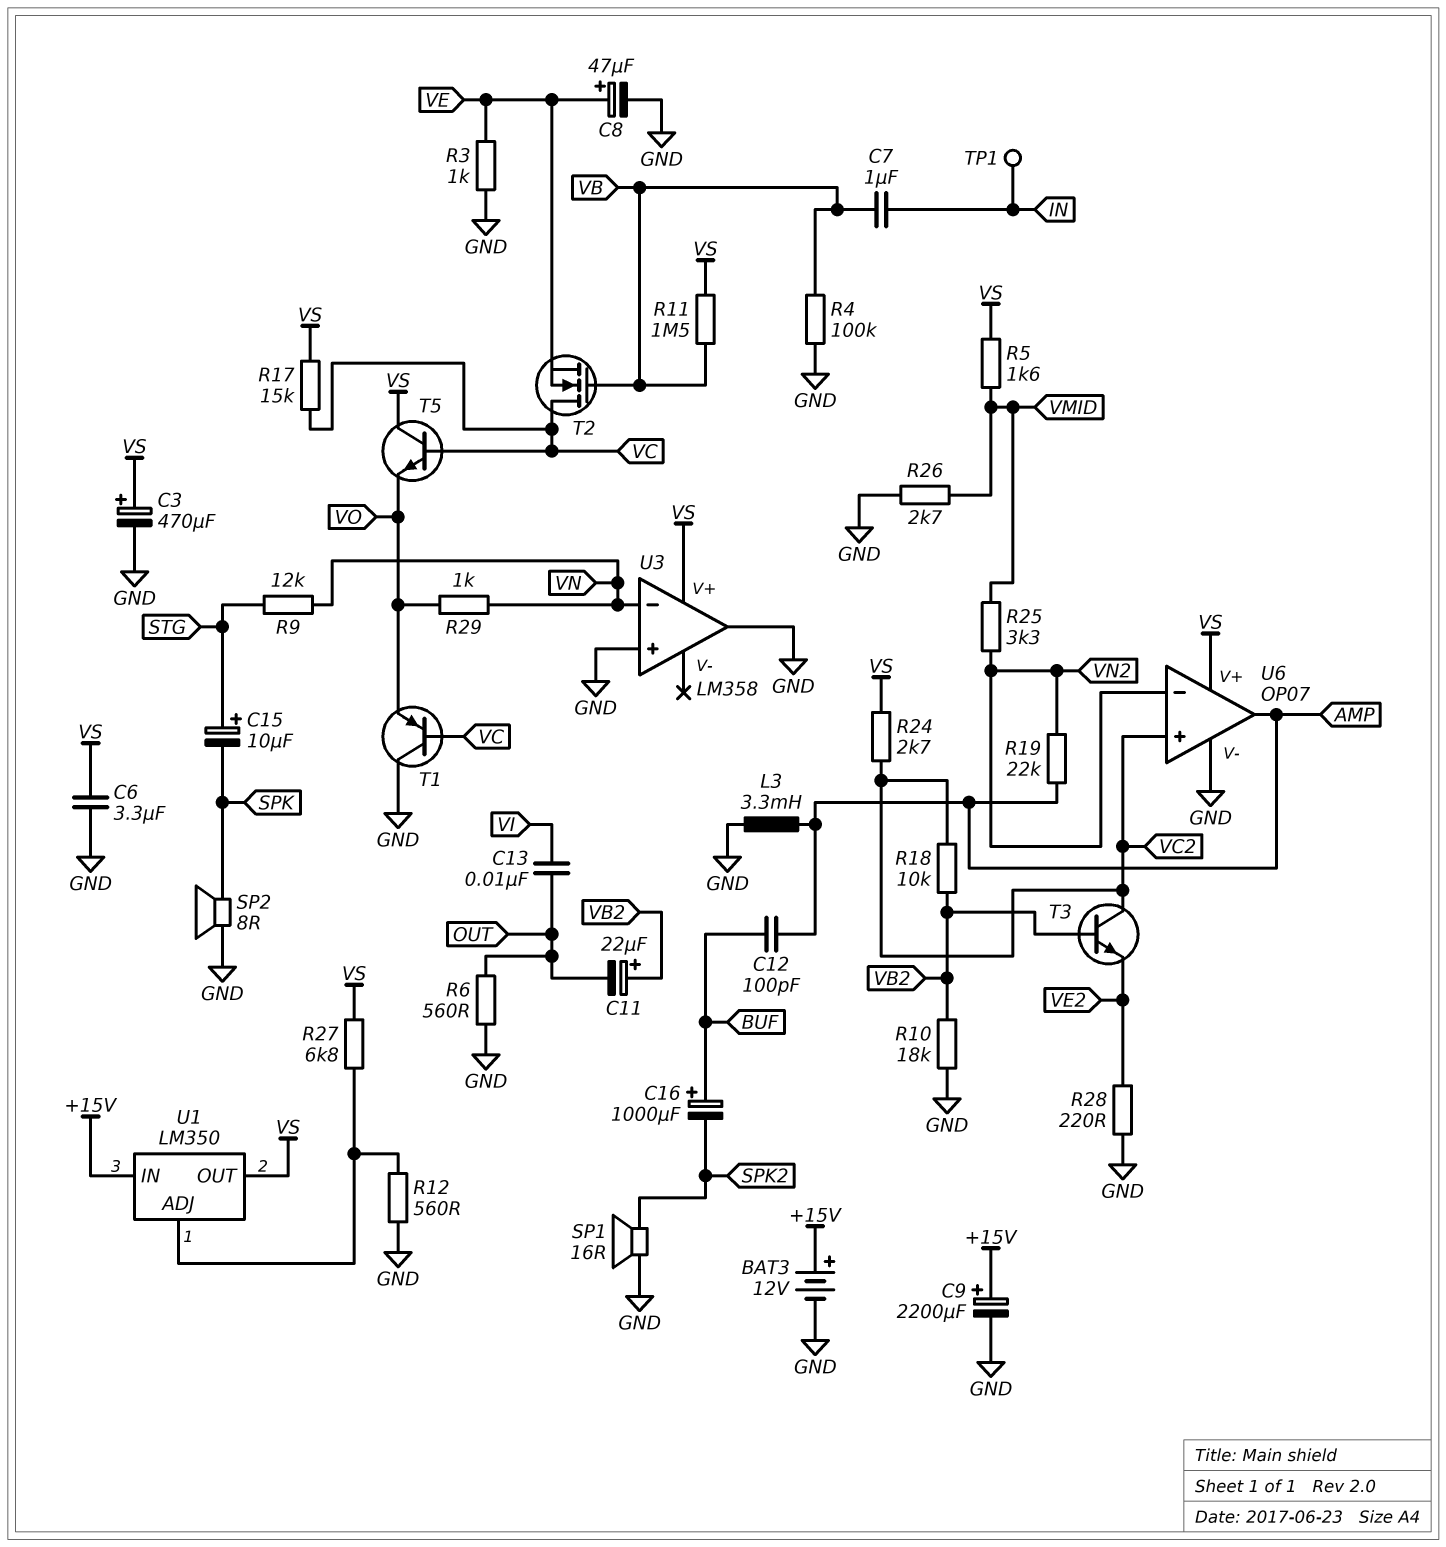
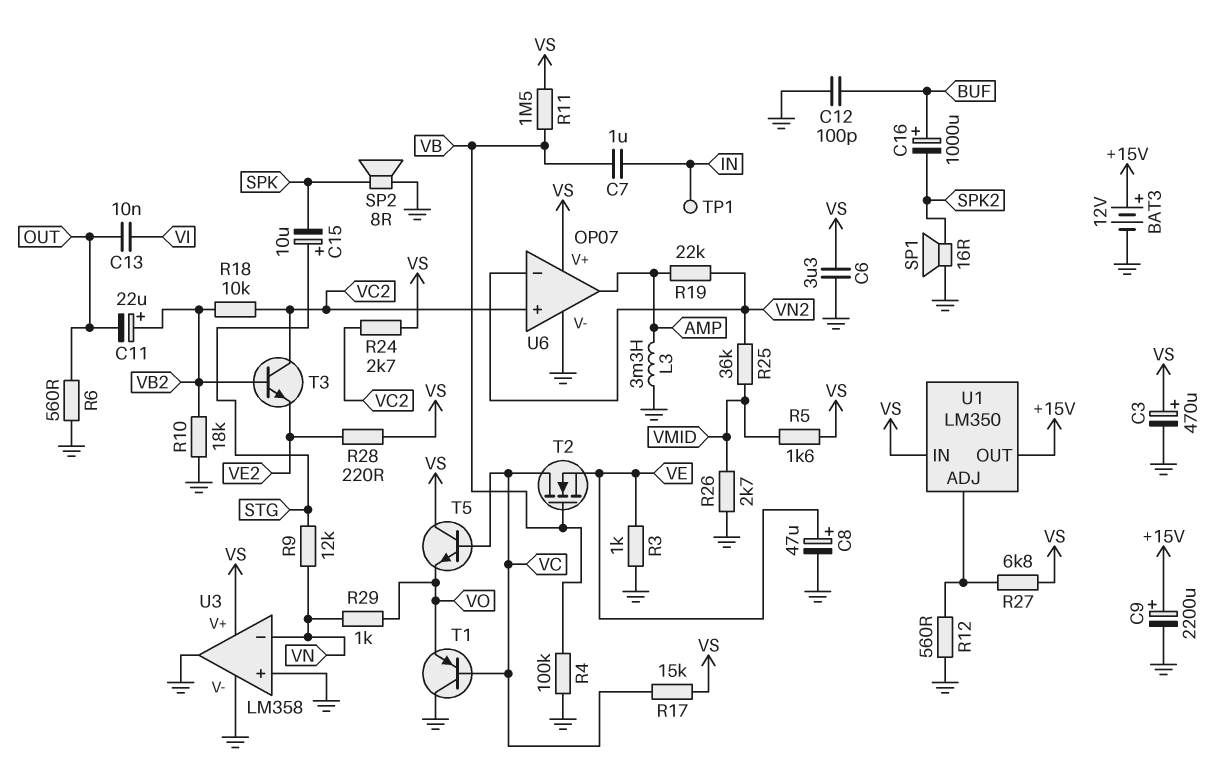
C12: 100pF (AMP, BUF) -> 100pF (BUF, GND)
R25: 3.3k (VMID, VN2) -> 36k (VMID, VN2)
R28: 220 (GND, VE2) -> 220 (VE2, VS)
U1 pin IN: +15V -> VS
U1 pin OUT: VS -> +15V
U3 pin V-: none -> GND

